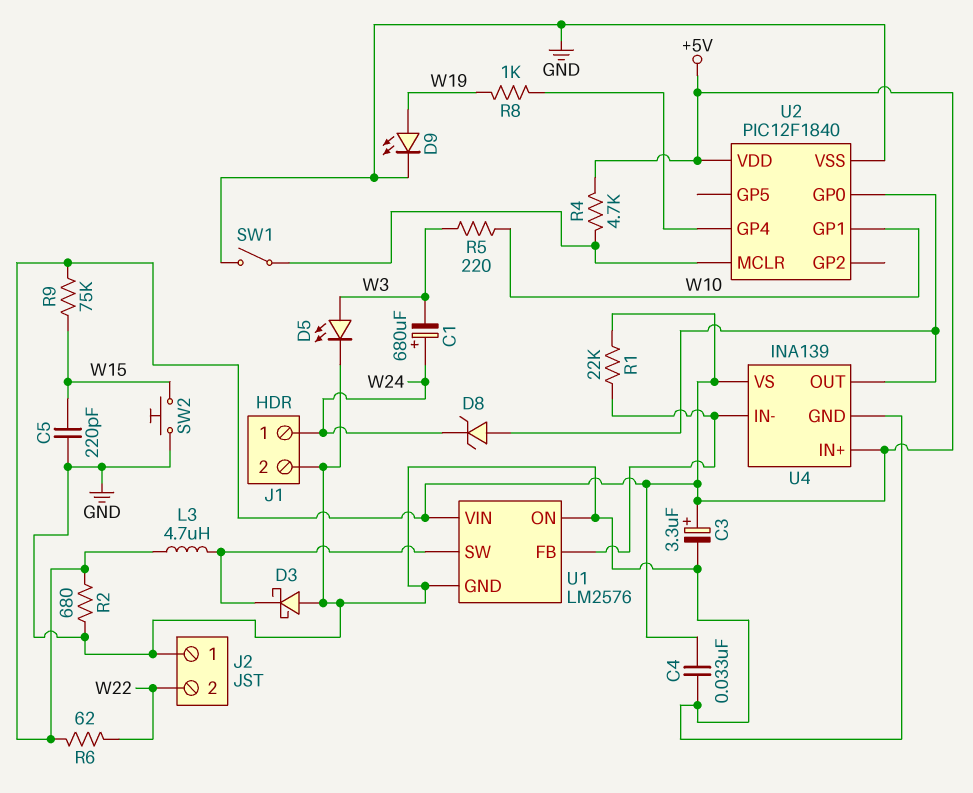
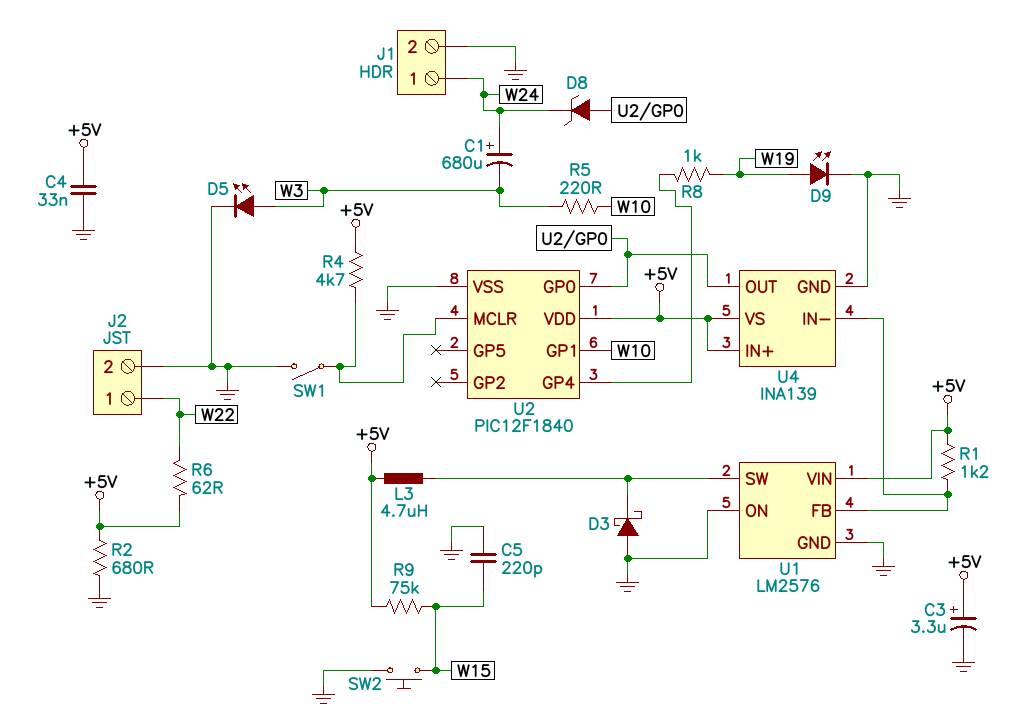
J2 pin 1: GND -> W22
J2 pin 2: W22 -> GND
R1: 22k (+5V, U1/FB) -> 1.2k (+5V, U1/FB)

